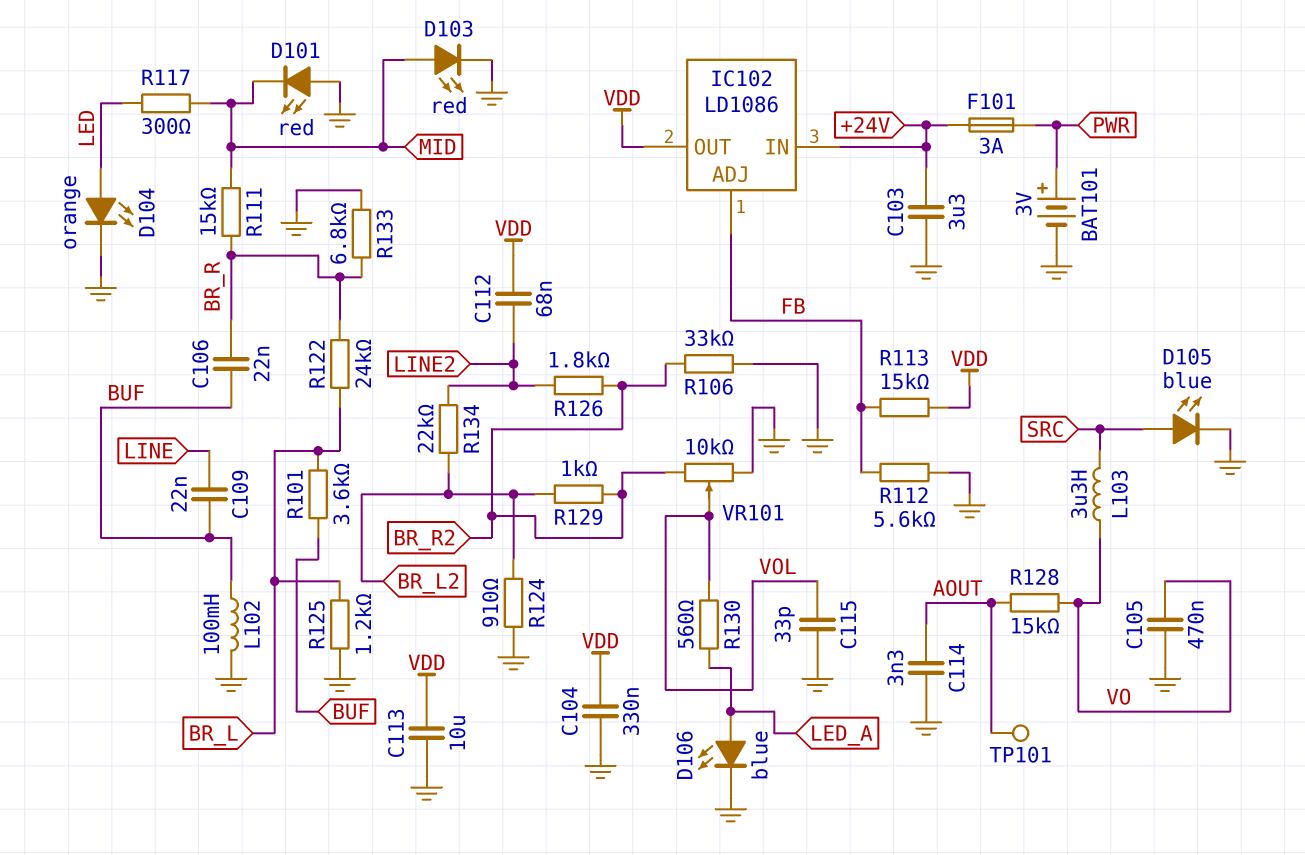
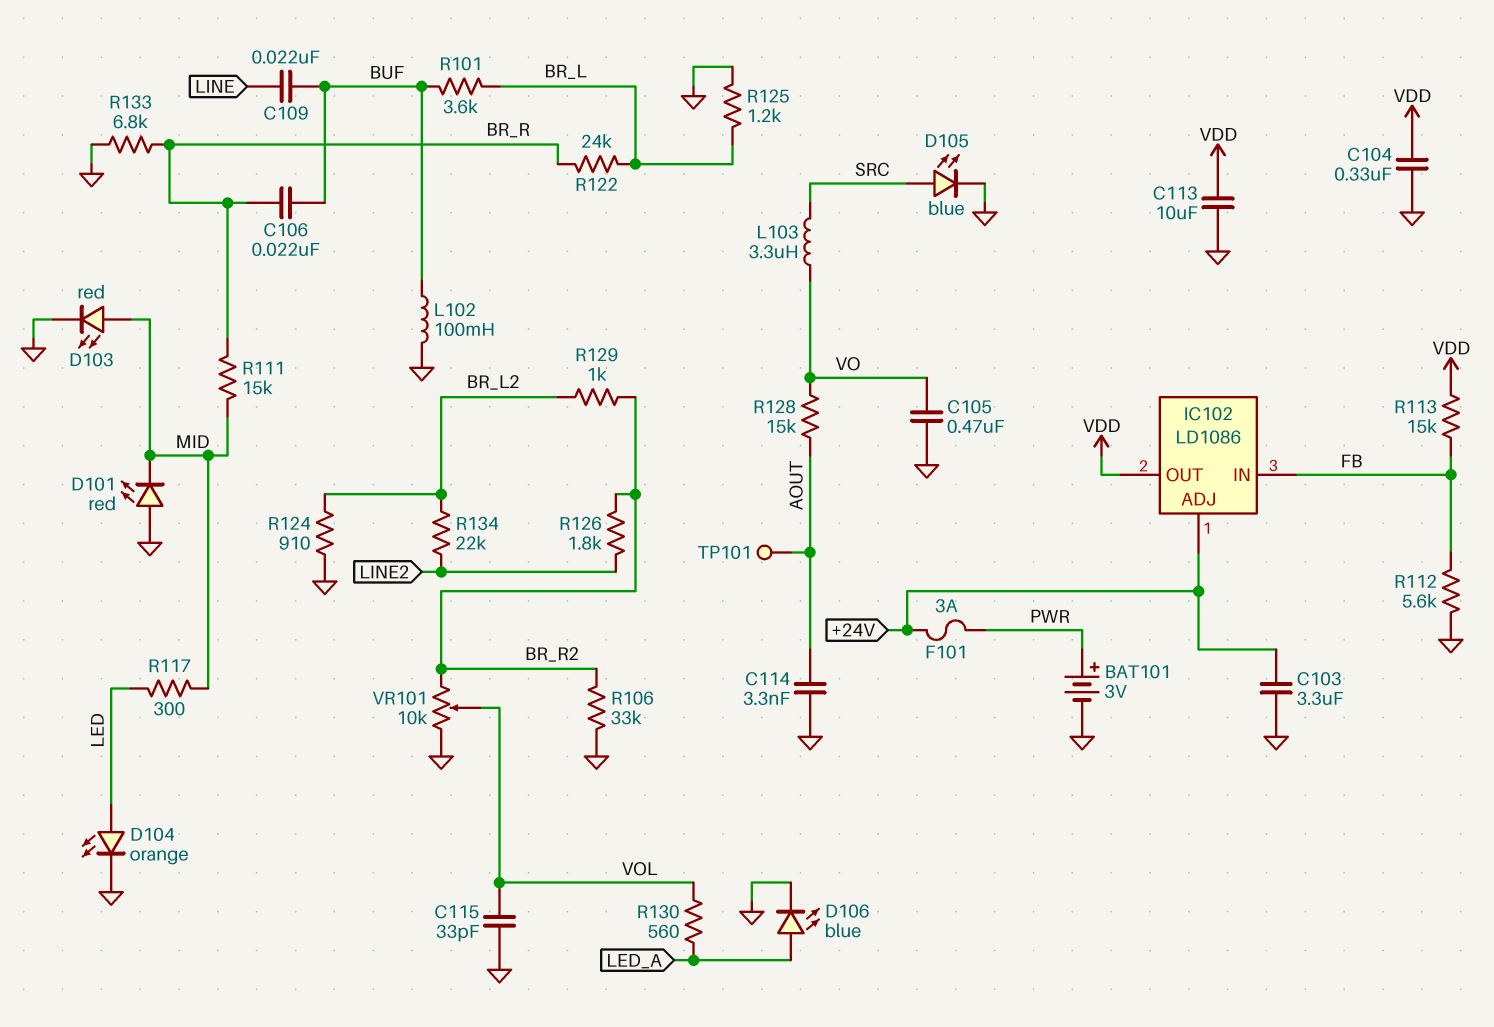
C112: 68nF (LINE2, VDD) -> none
IC102 pin ADJ: FB -> +24V
IC102 pin IN: +24V -> FB

